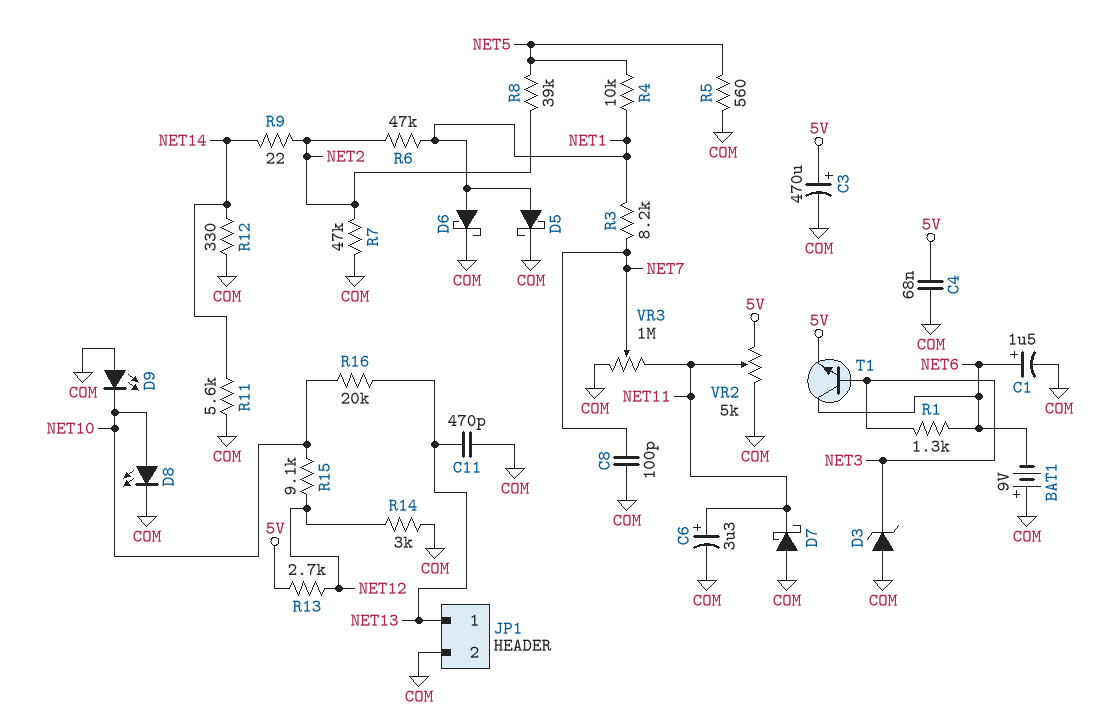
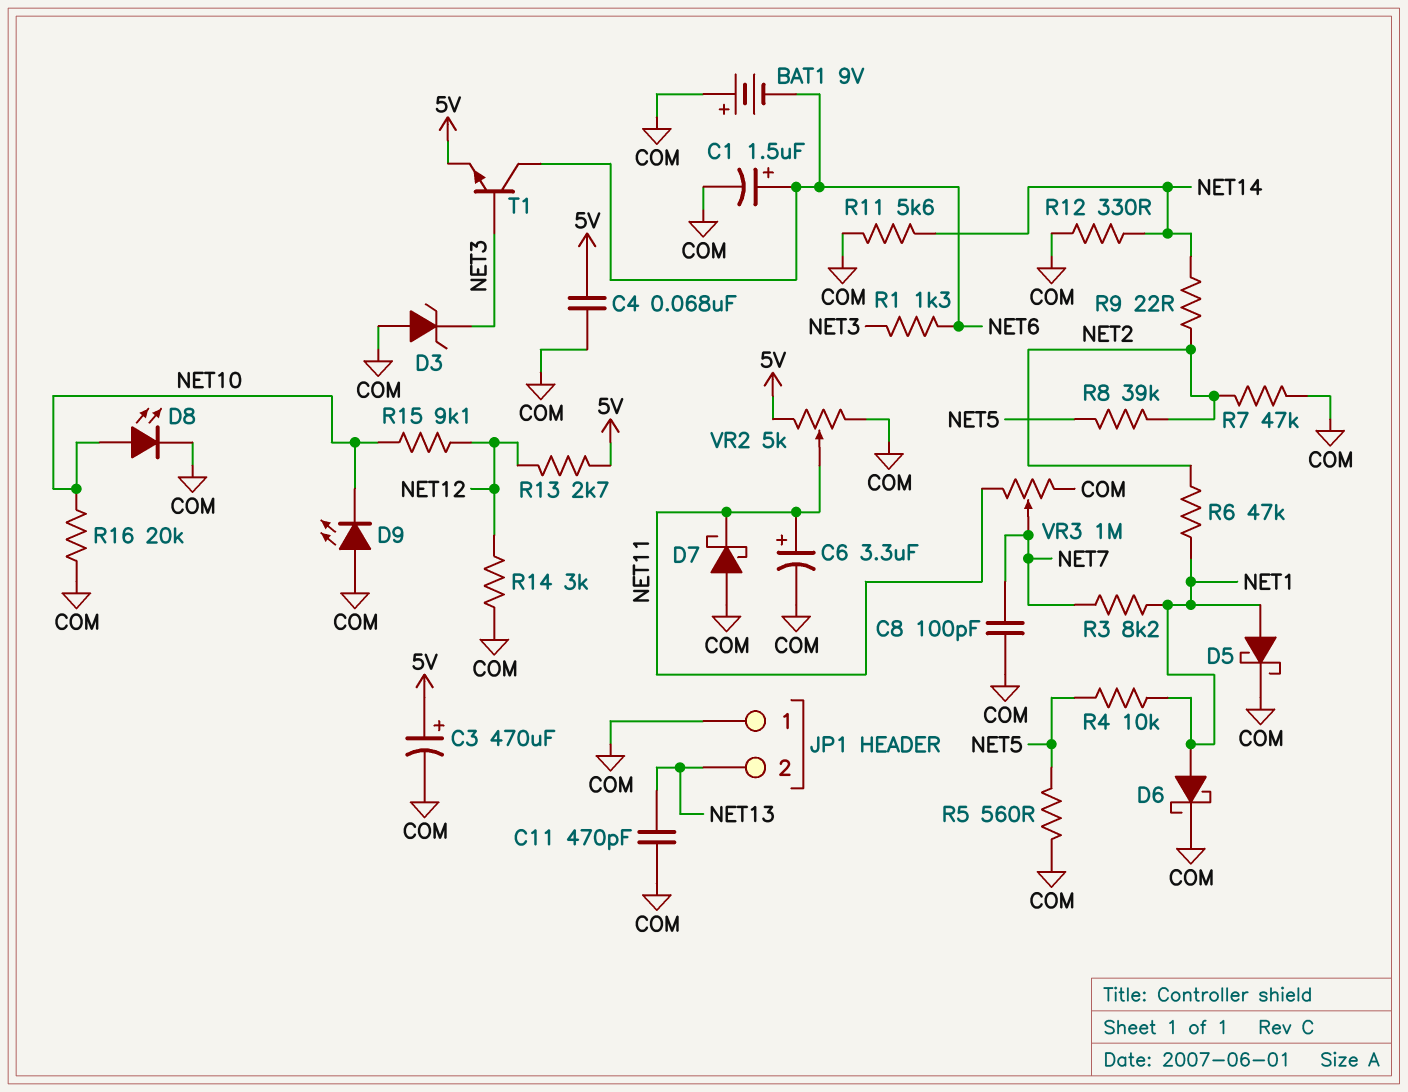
JP1 pin 1: NET13 -> COM
JP1 pin 2: COM -> NET13
R16: 20k (NET10, NET13) -> 20k (COM, NET10)

